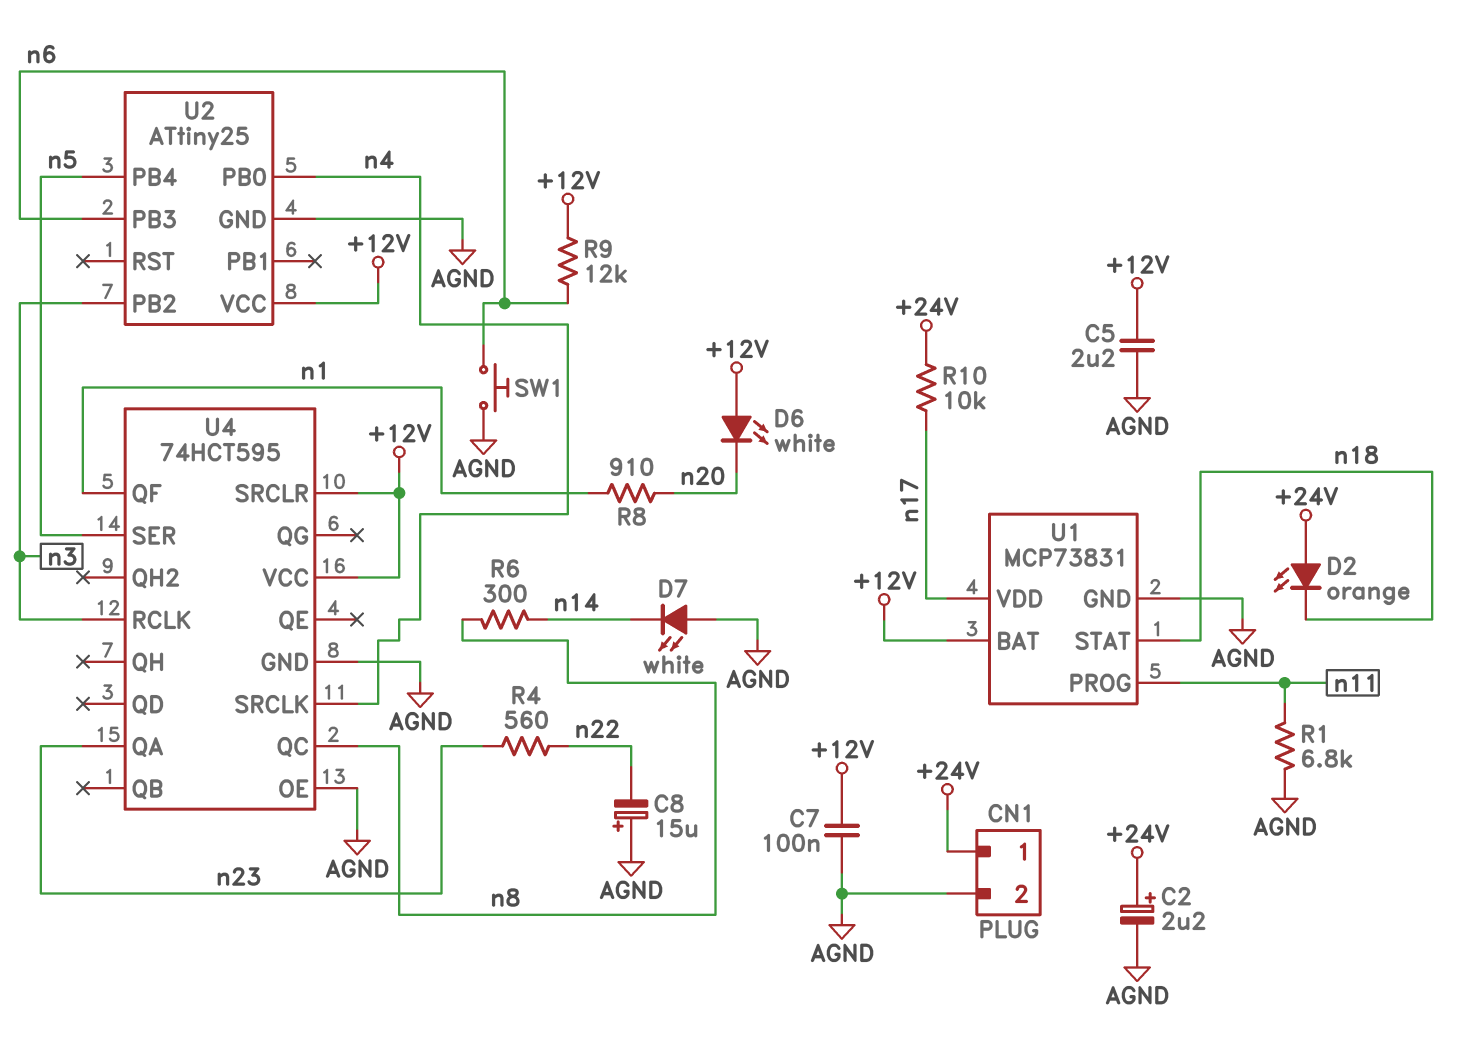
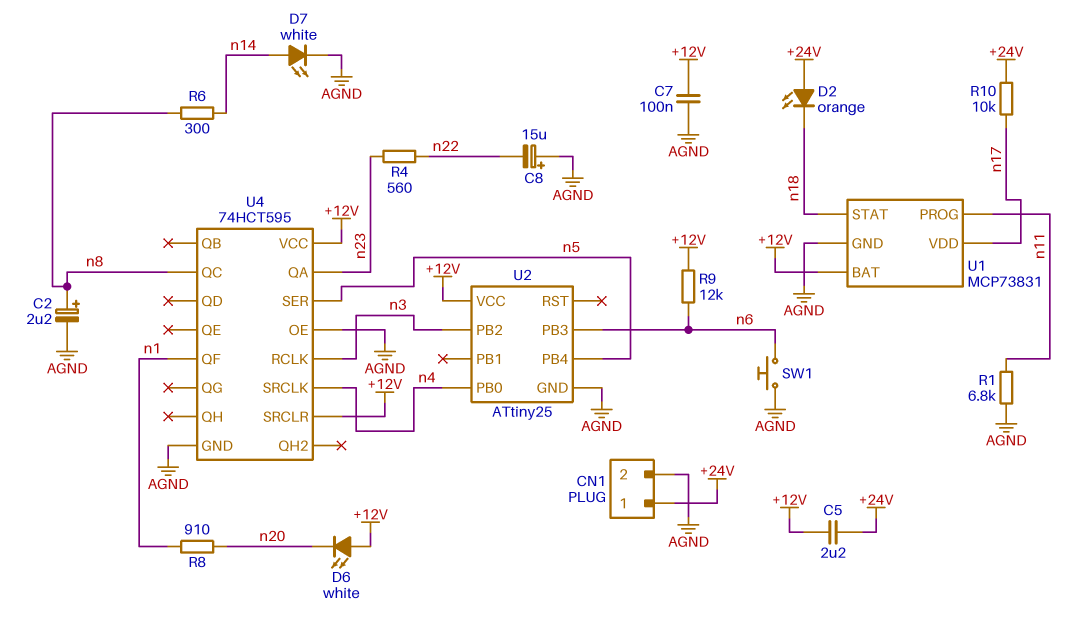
C2: 2.2uF (plus +24V, minus AGND) -> 2.2uF (plus n8, minus AGND)
C5: 2.2uF (+12V, AGND) -> 2.2uF (+12V, +24V)
D7: LED white (A AGND, K n14) -> LED white (A n14, K AGND)

